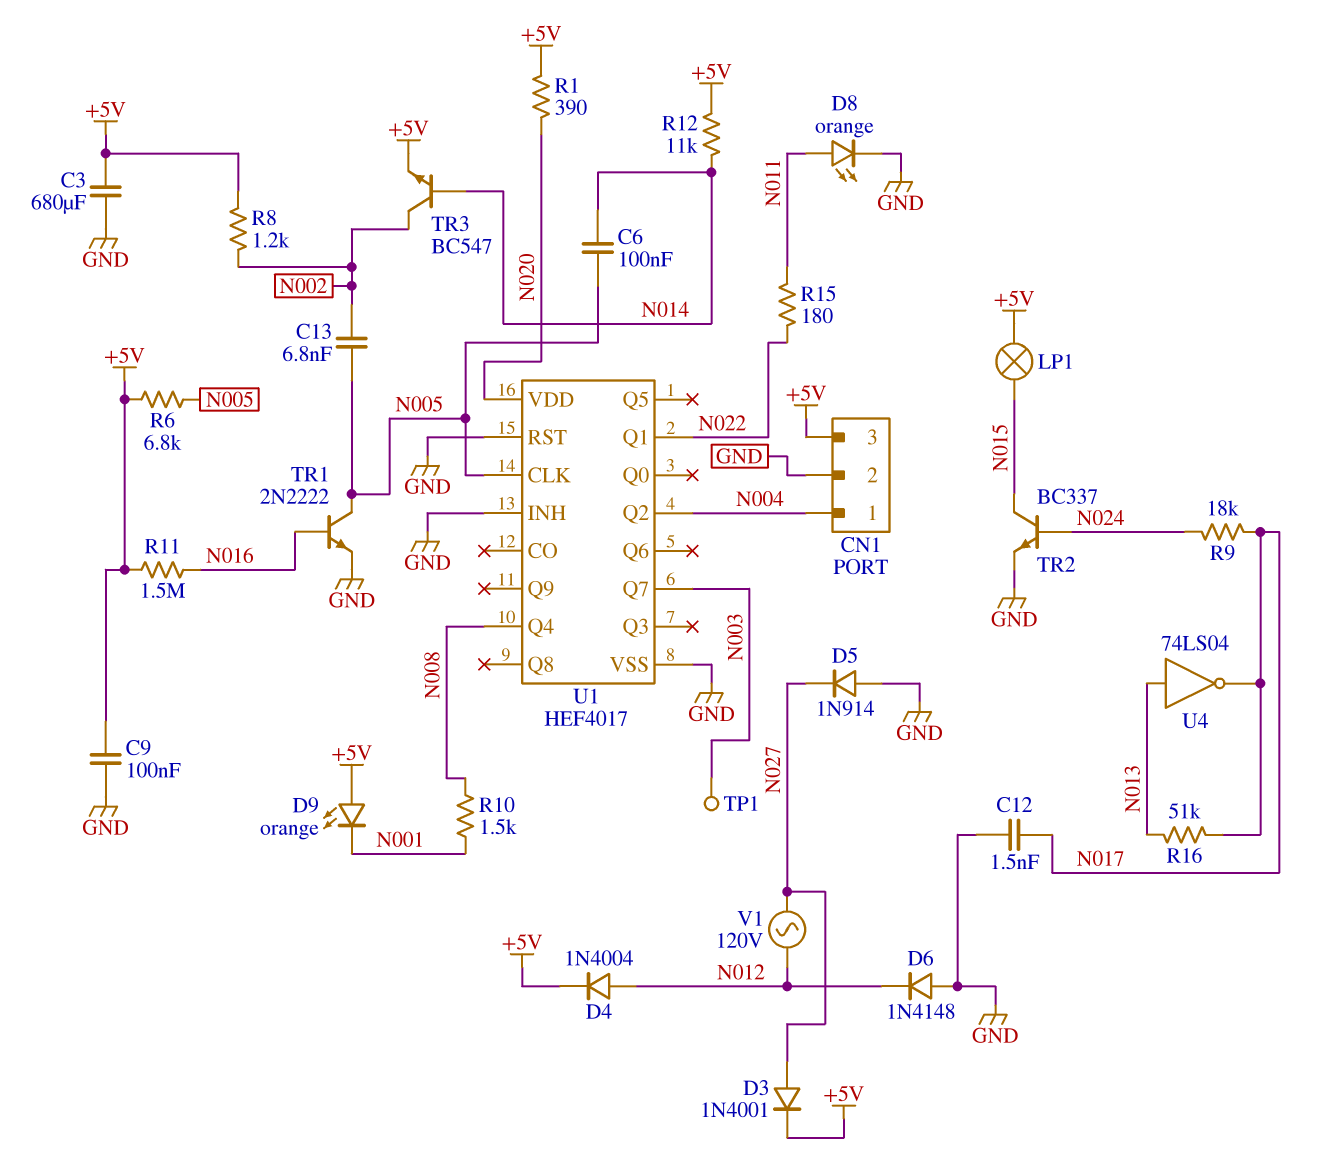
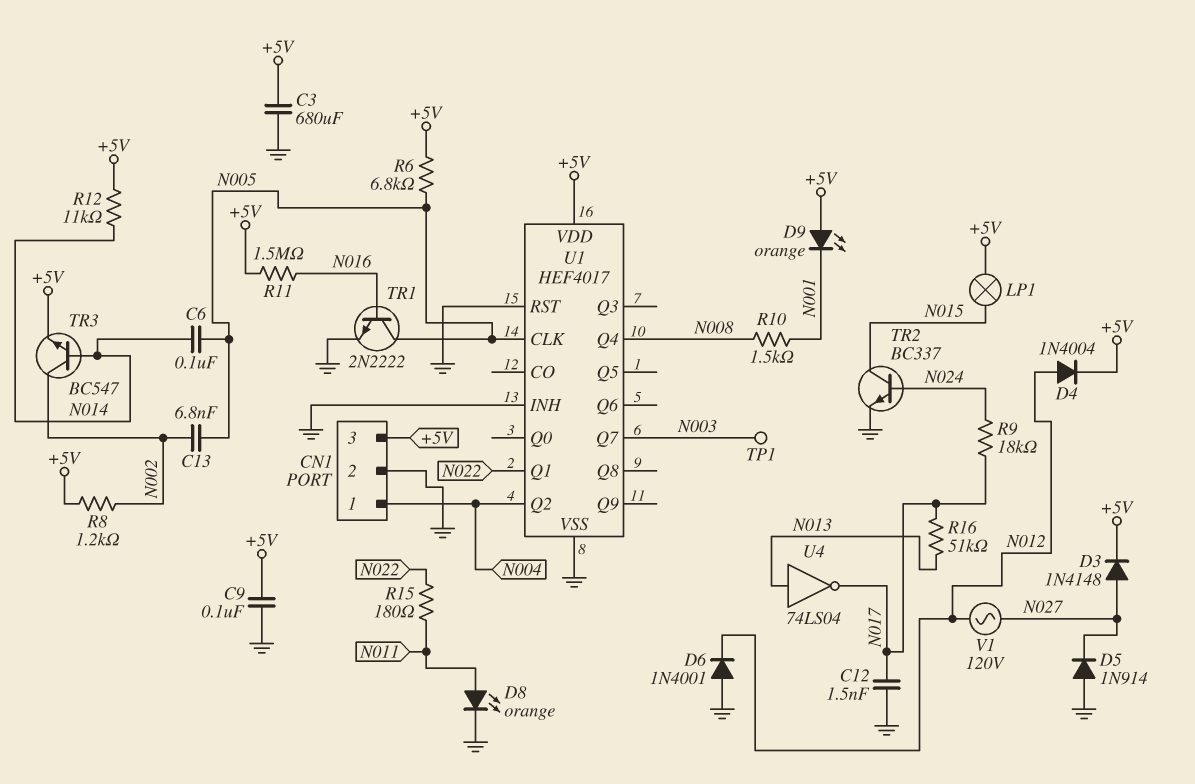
D3: diode 1N4001 (A N027, K +5V) -> diode 1N4148 (A N027, K +5V)
D6: diode 1N4148 (A GND, K N012) -> diode 1N4001 (A GND, K N012)
R1: 390 (+5V, N020) -> none
U1 pin VDD: N020 -> +5V

